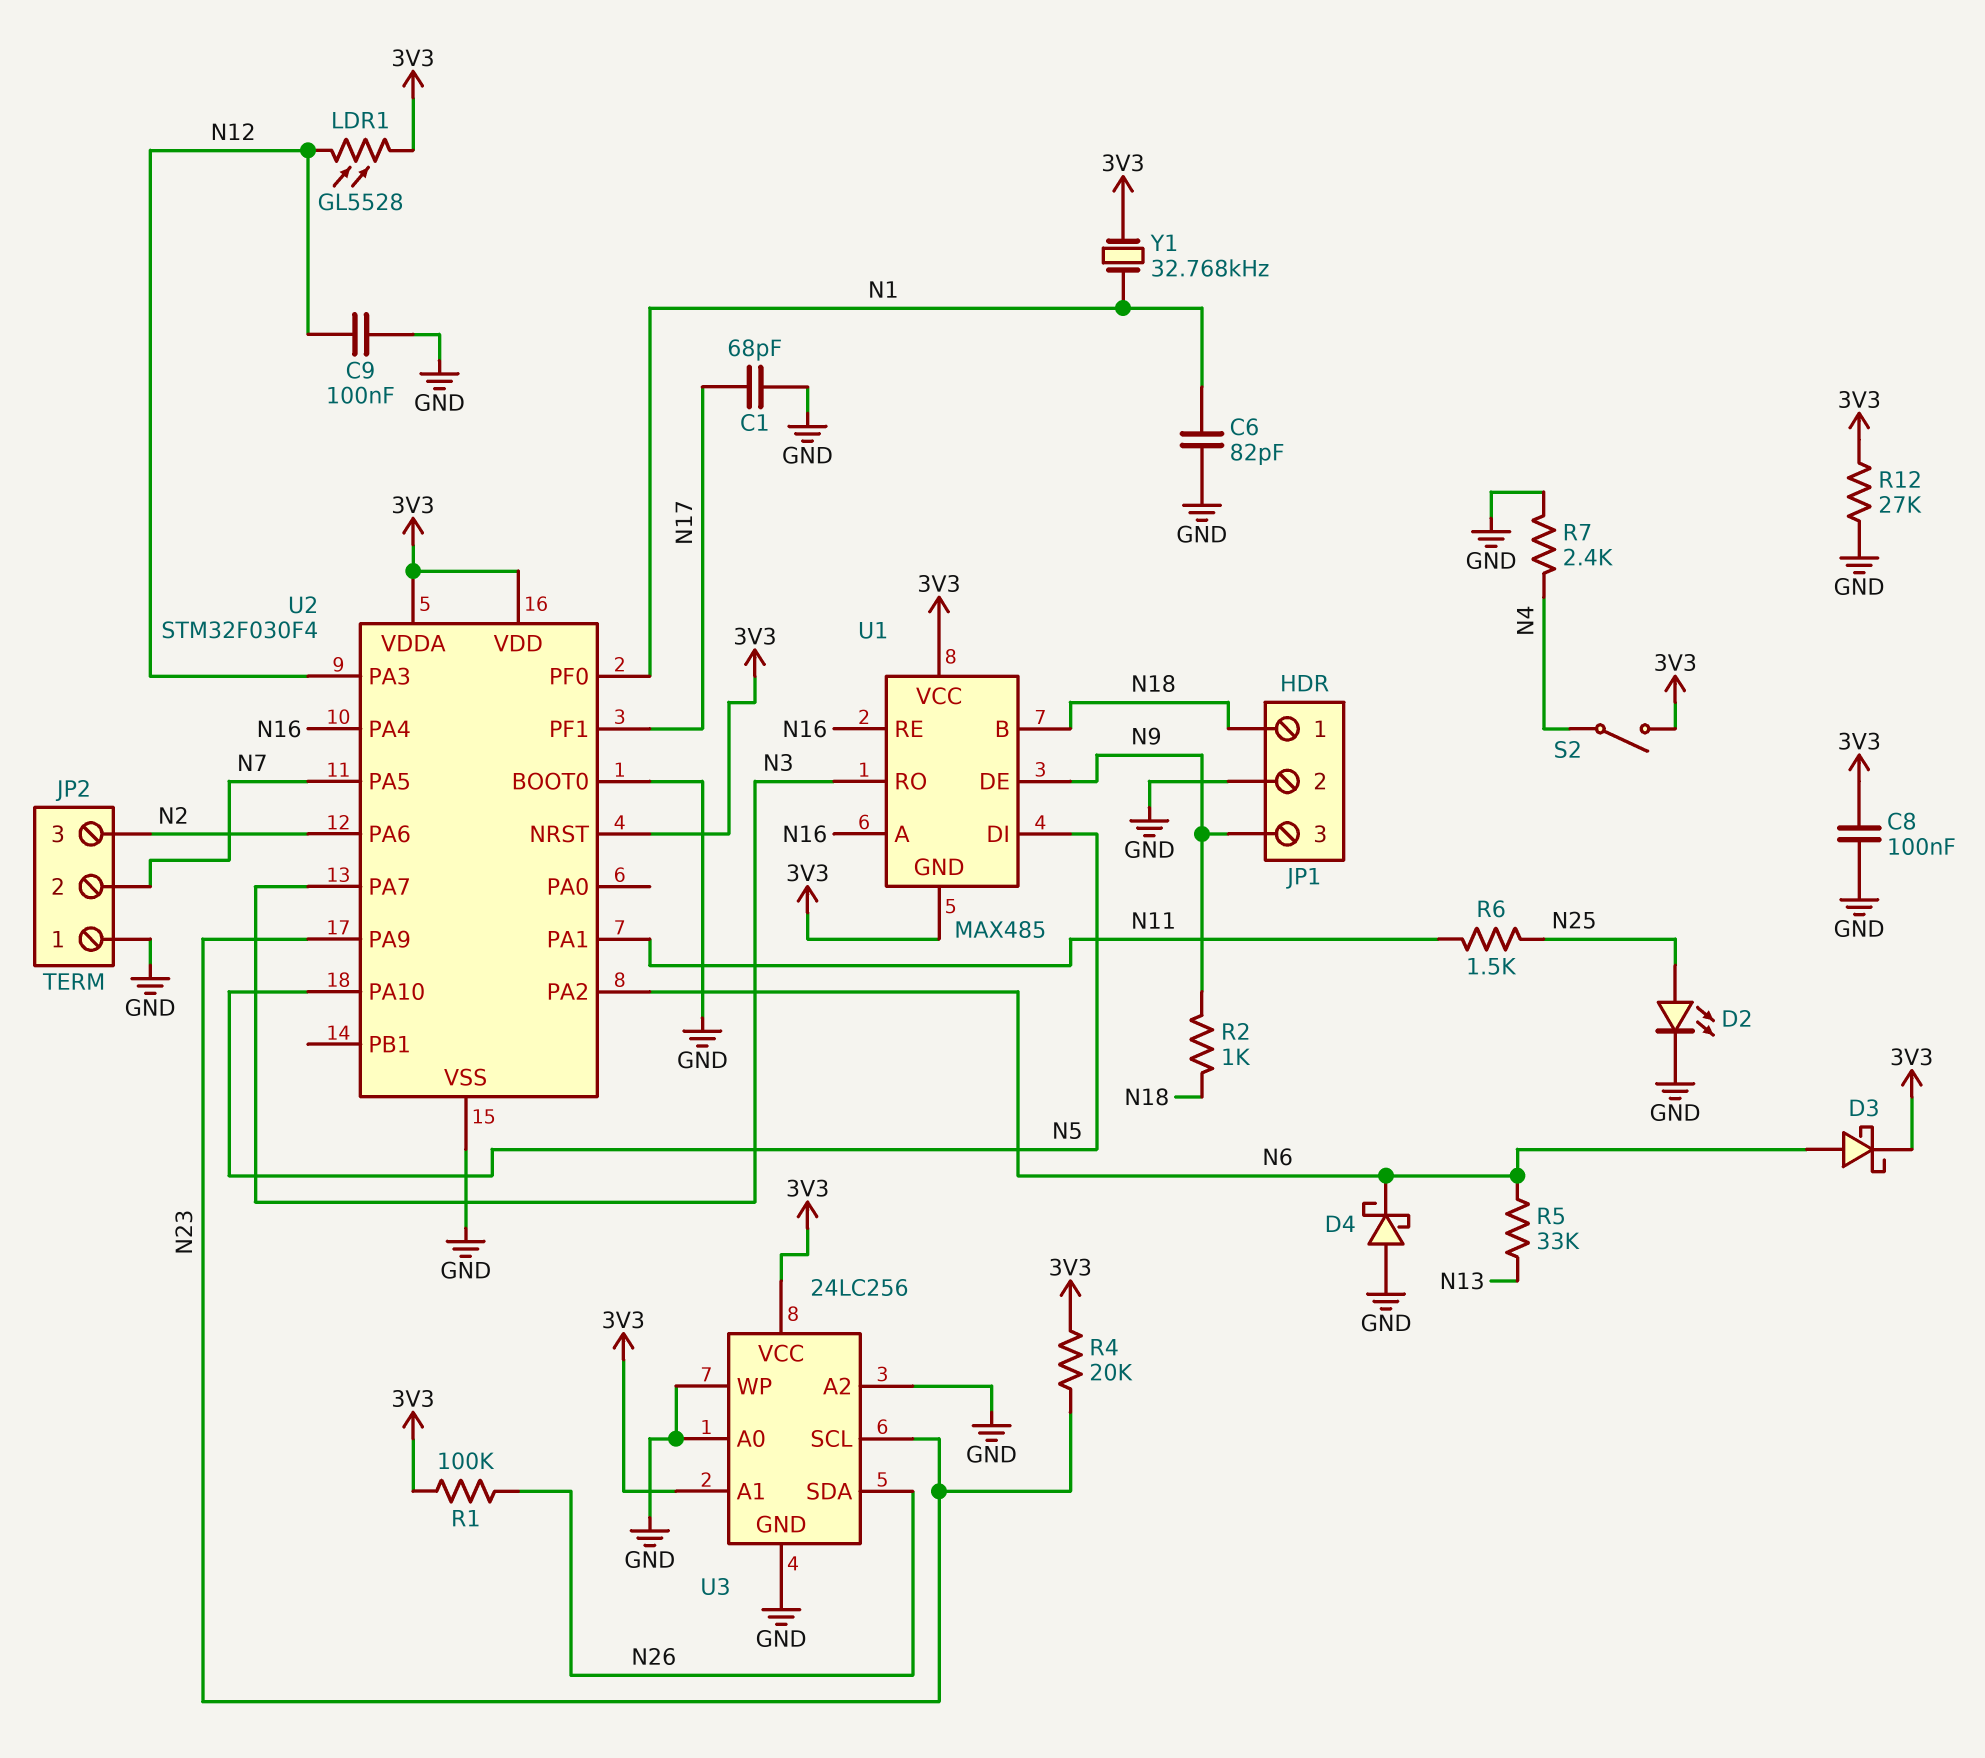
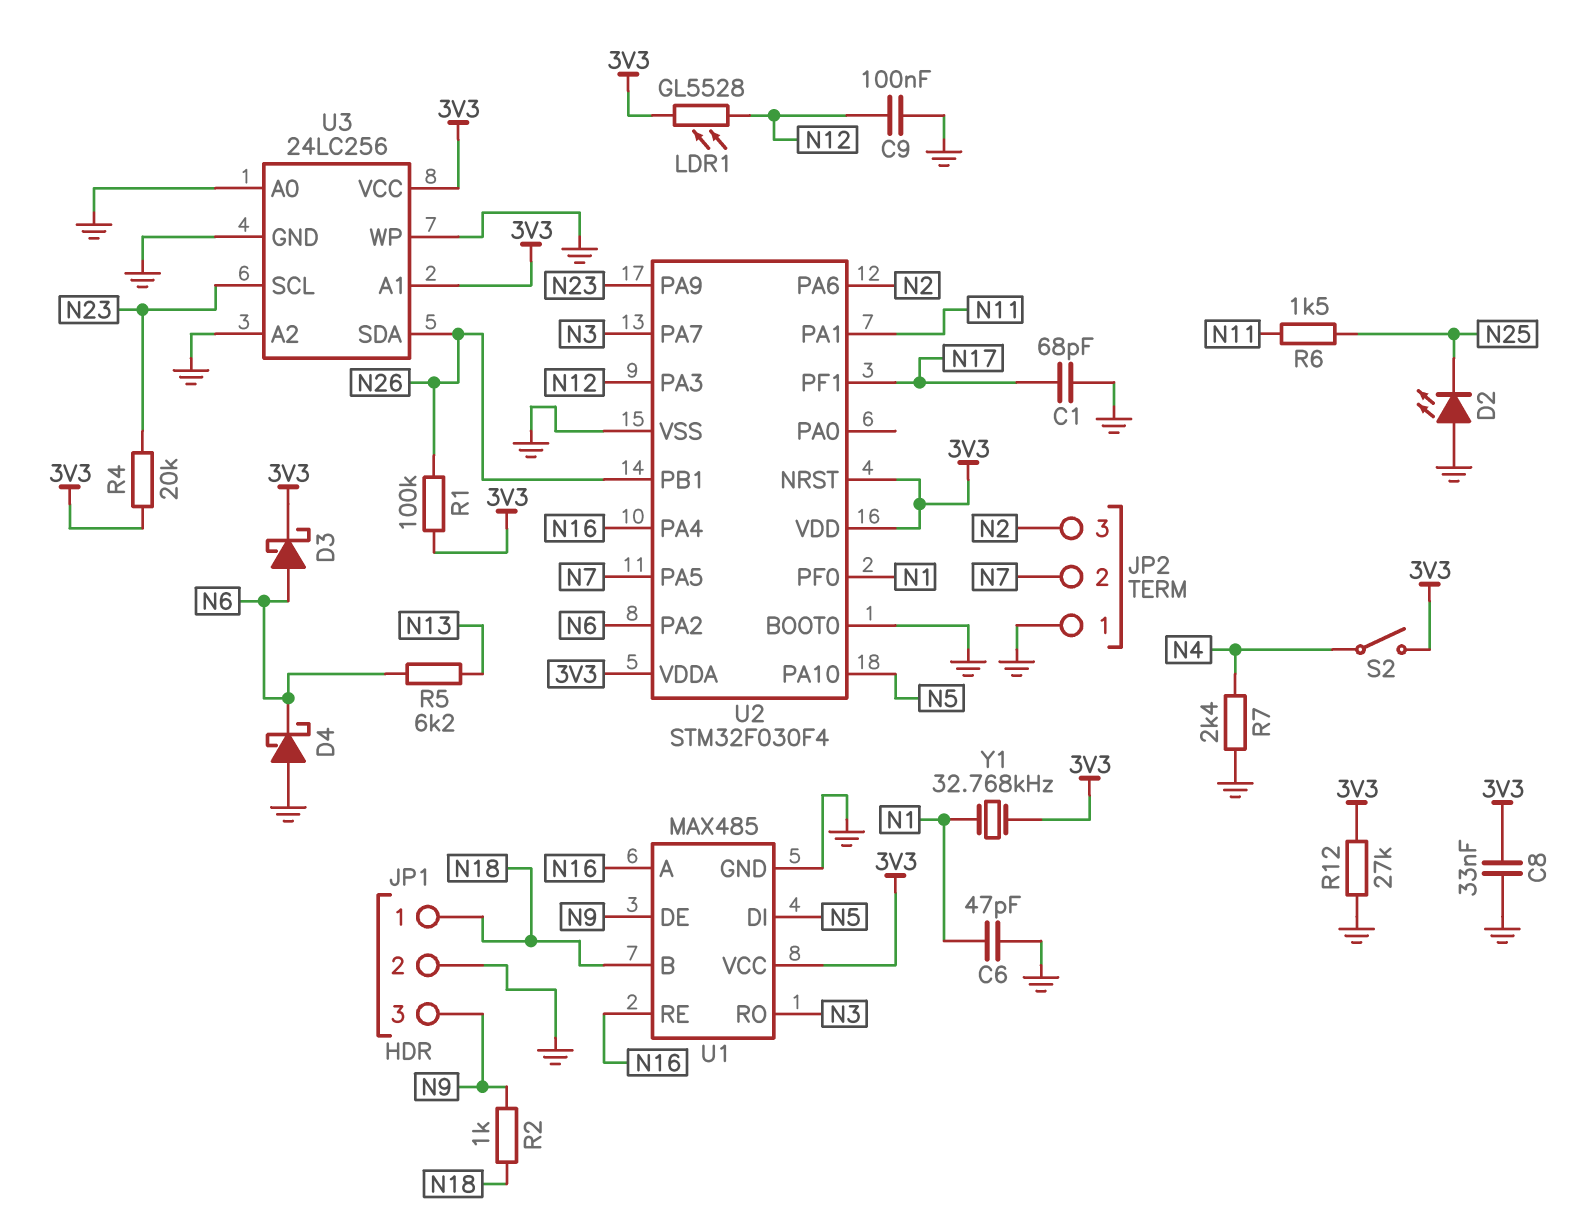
C6: 82pF (GND, N1) -> 47pF (GND, N1)
C8: 100nF (3V3, GND) -> 33nF (3V3, GND)
D2: LED (A N25, K GND) -> LED (A GND, K N25)
R5: 33k (N6, N13) -> 6.2k (N6, N13)
U1 pin GND: 3V3 -> GND
U2 pin PB1: none -> N26

